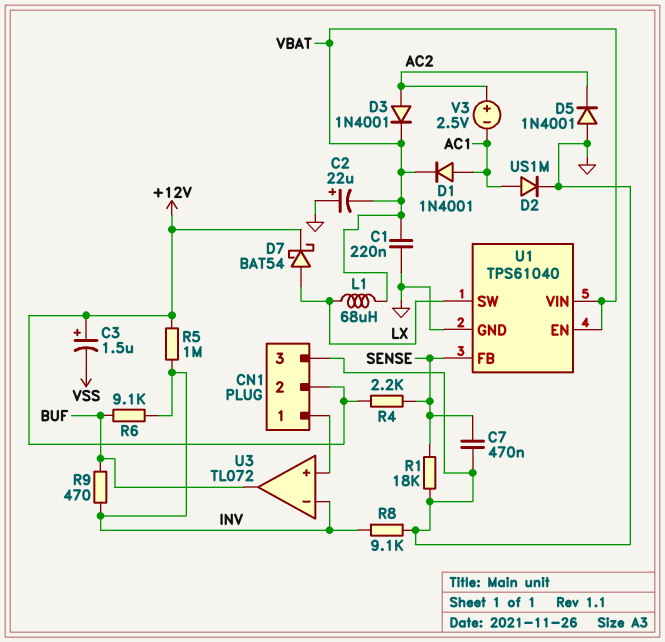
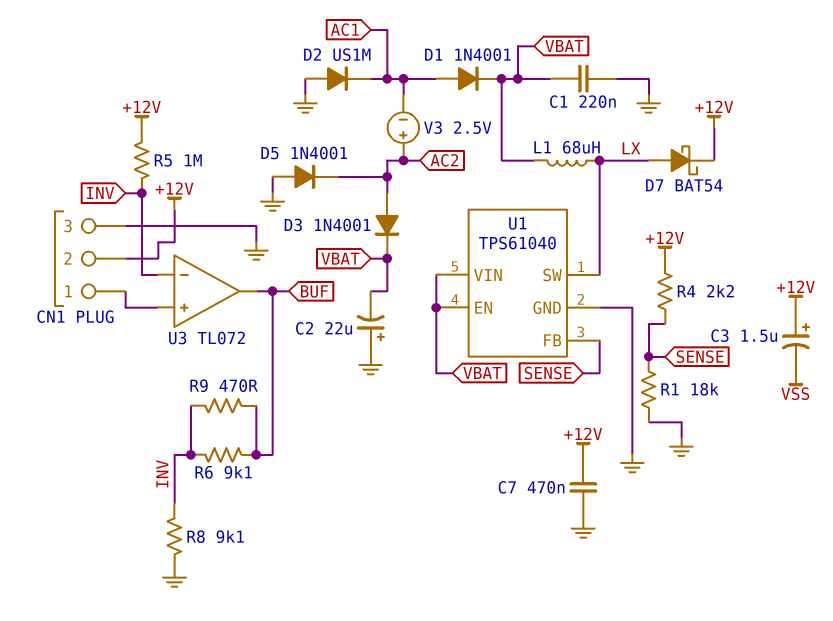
C7: 470nF (GND, SENSE) -> 470nF (+12V, GND)
D2: diode US1M (A AC1, K GND) -> diode US1M (A GND, K AC1)

